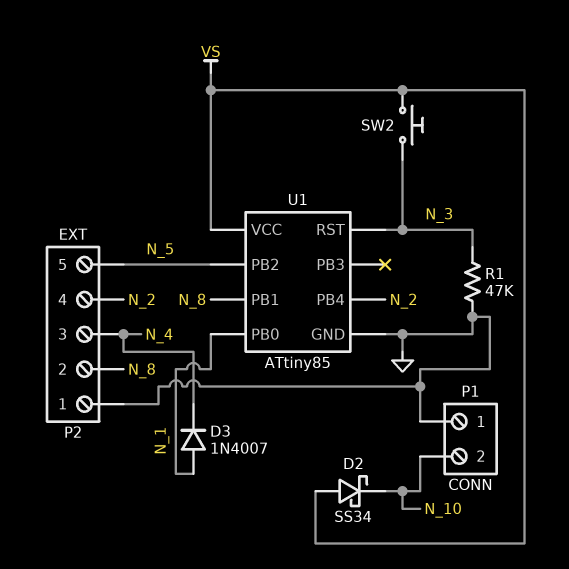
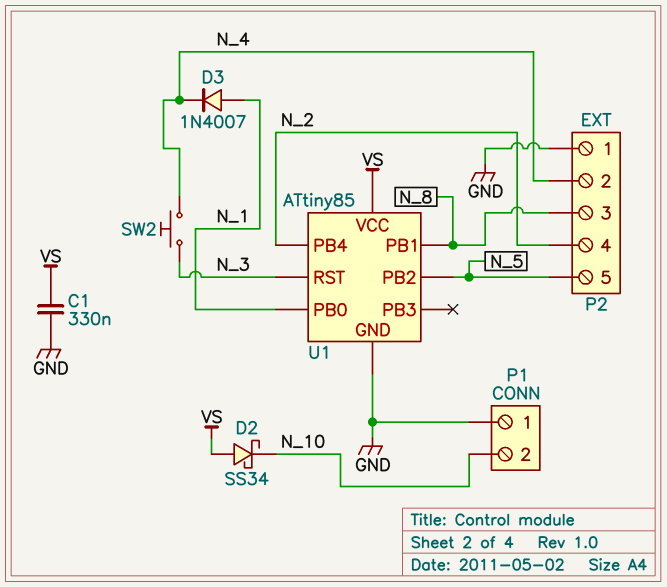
C1: none -> 330nF (GND, VS)
P2 pin 2: N_8 -> N_4
P2 pin 3: N_4 -> N_8
R1: 47k (GND, N_3) -> none
SW2: button (N_3, VS) -> button (N_3, N_4)

